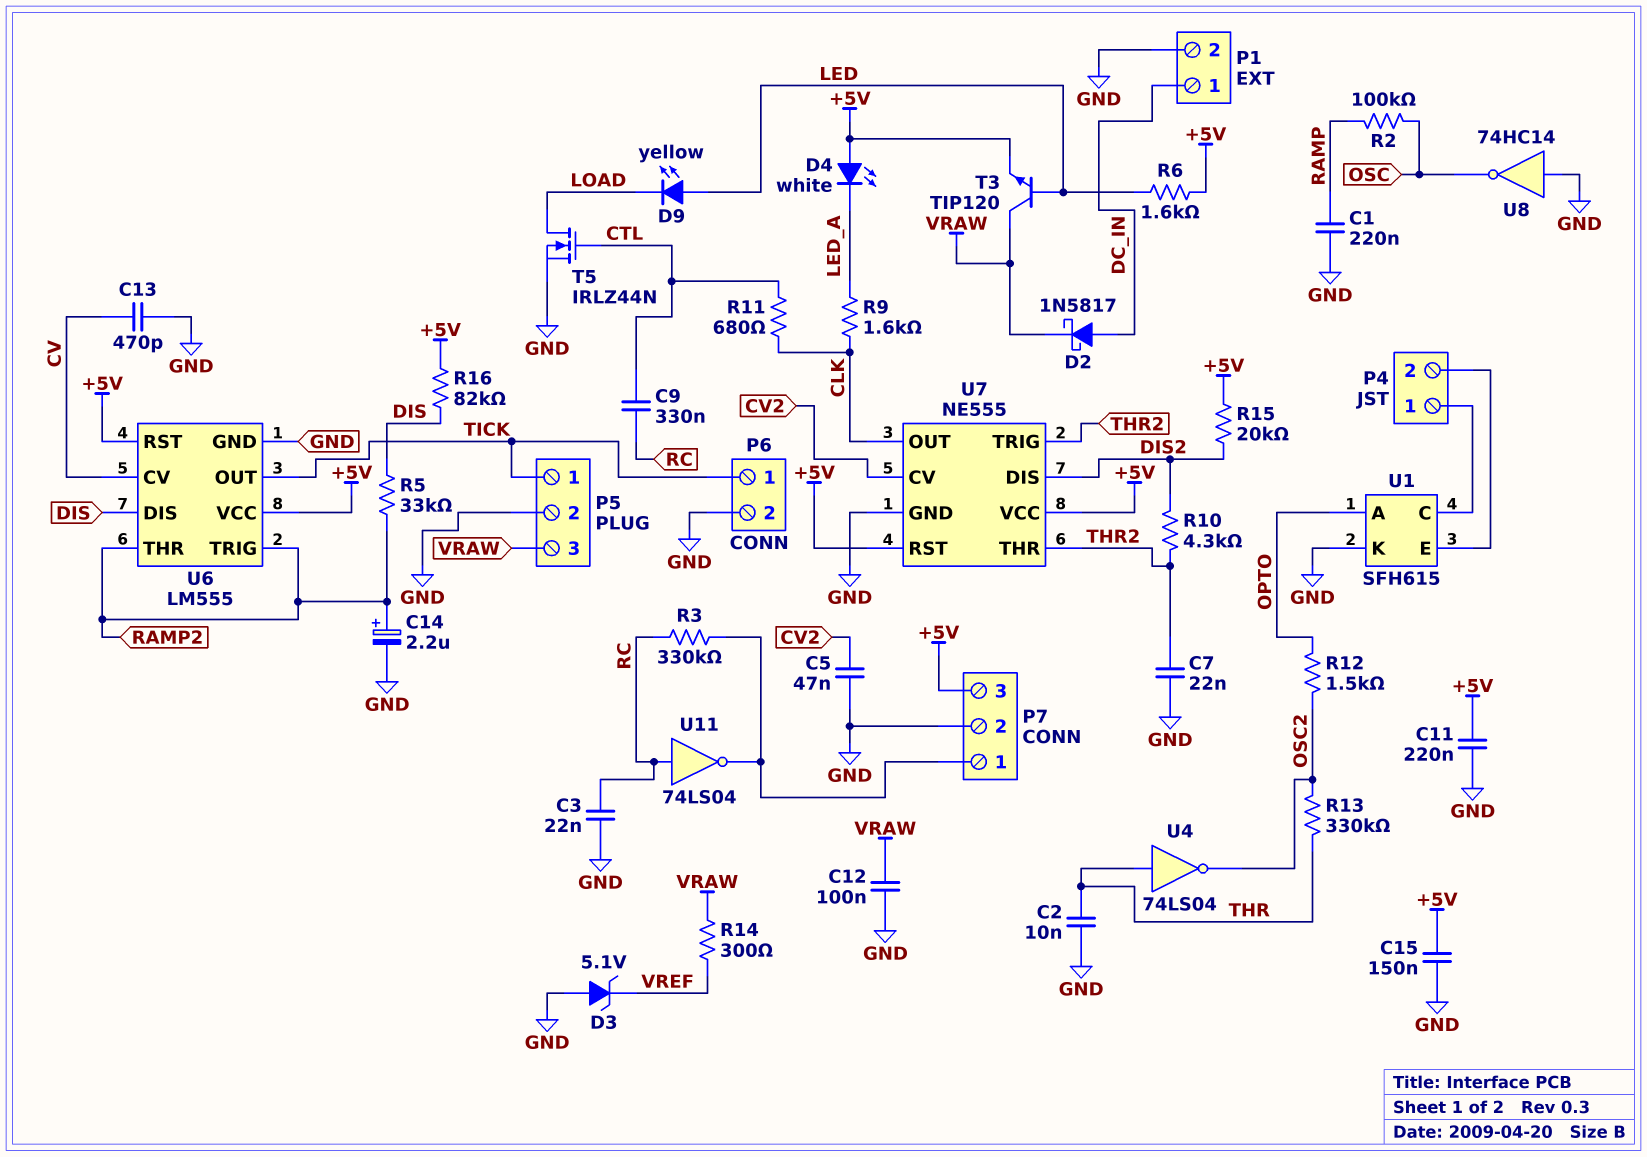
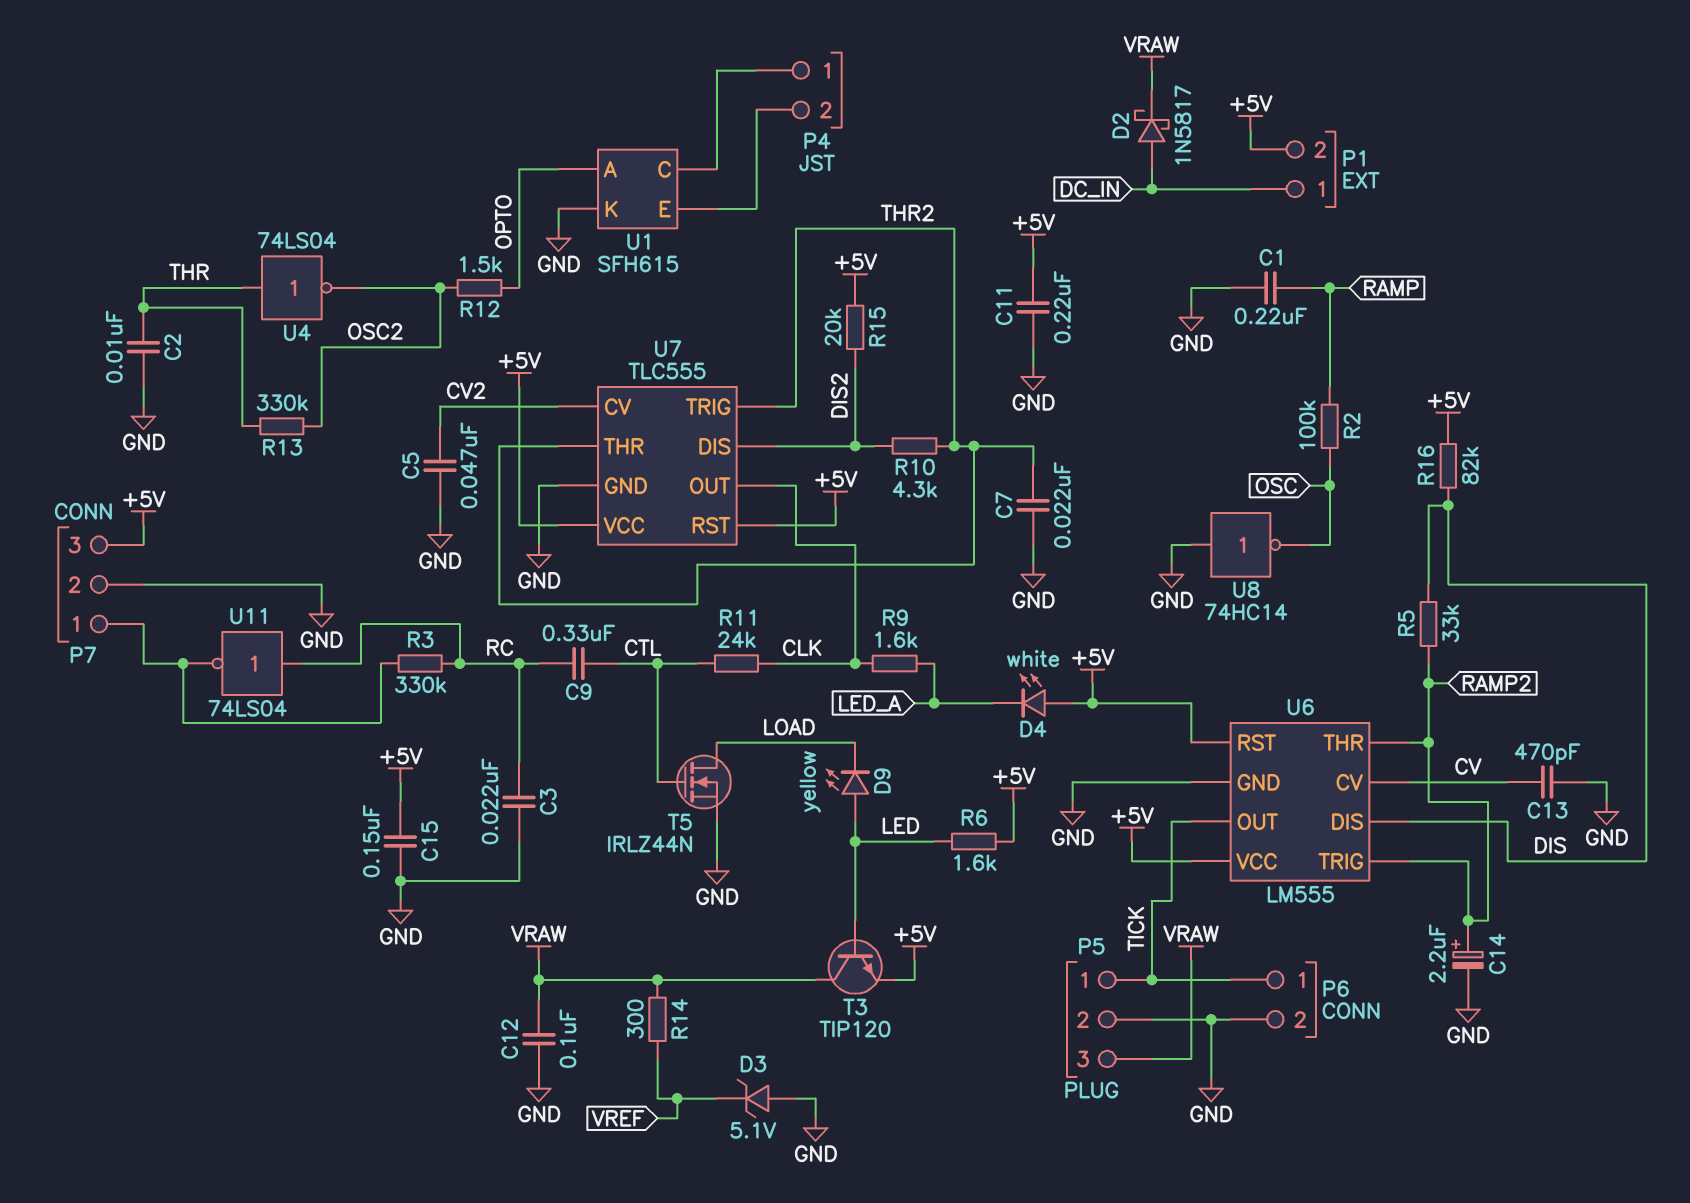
P1 pin 2: GND -> +5V
R11: 680 (CLK, CTL) -> 24k (CLK, CTL)
U7: NE555 -> TLC555

